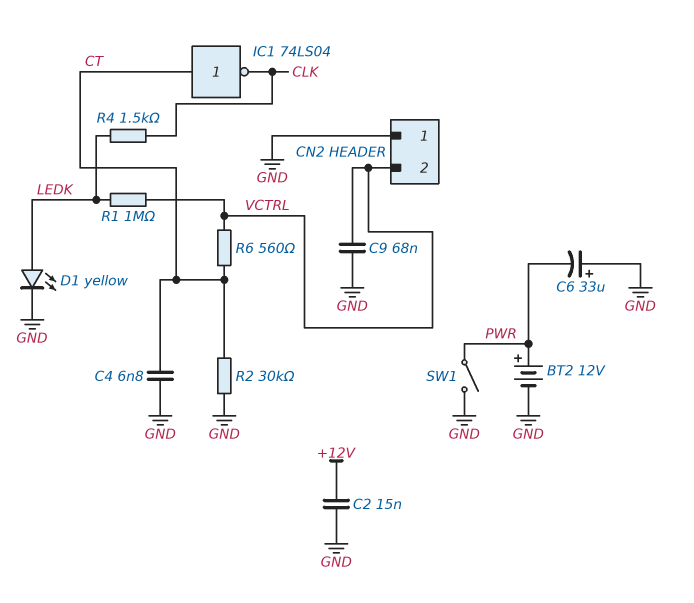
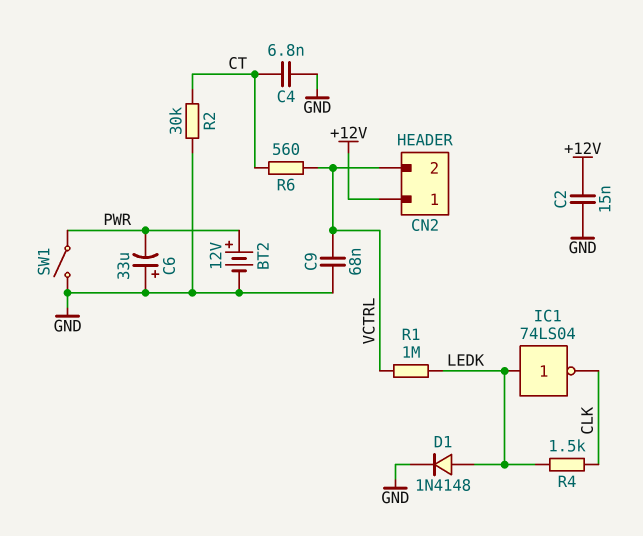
CN2 pin 1: GND -> +12V
D1: LED yellow (A LEDK, K GND) -> diode 1N4148 (A LEDK, K GND)
IC1: NOT 74LS04 (in CT, out CLK) -> NOT 74LS04 (in LEDK, out CLK)

